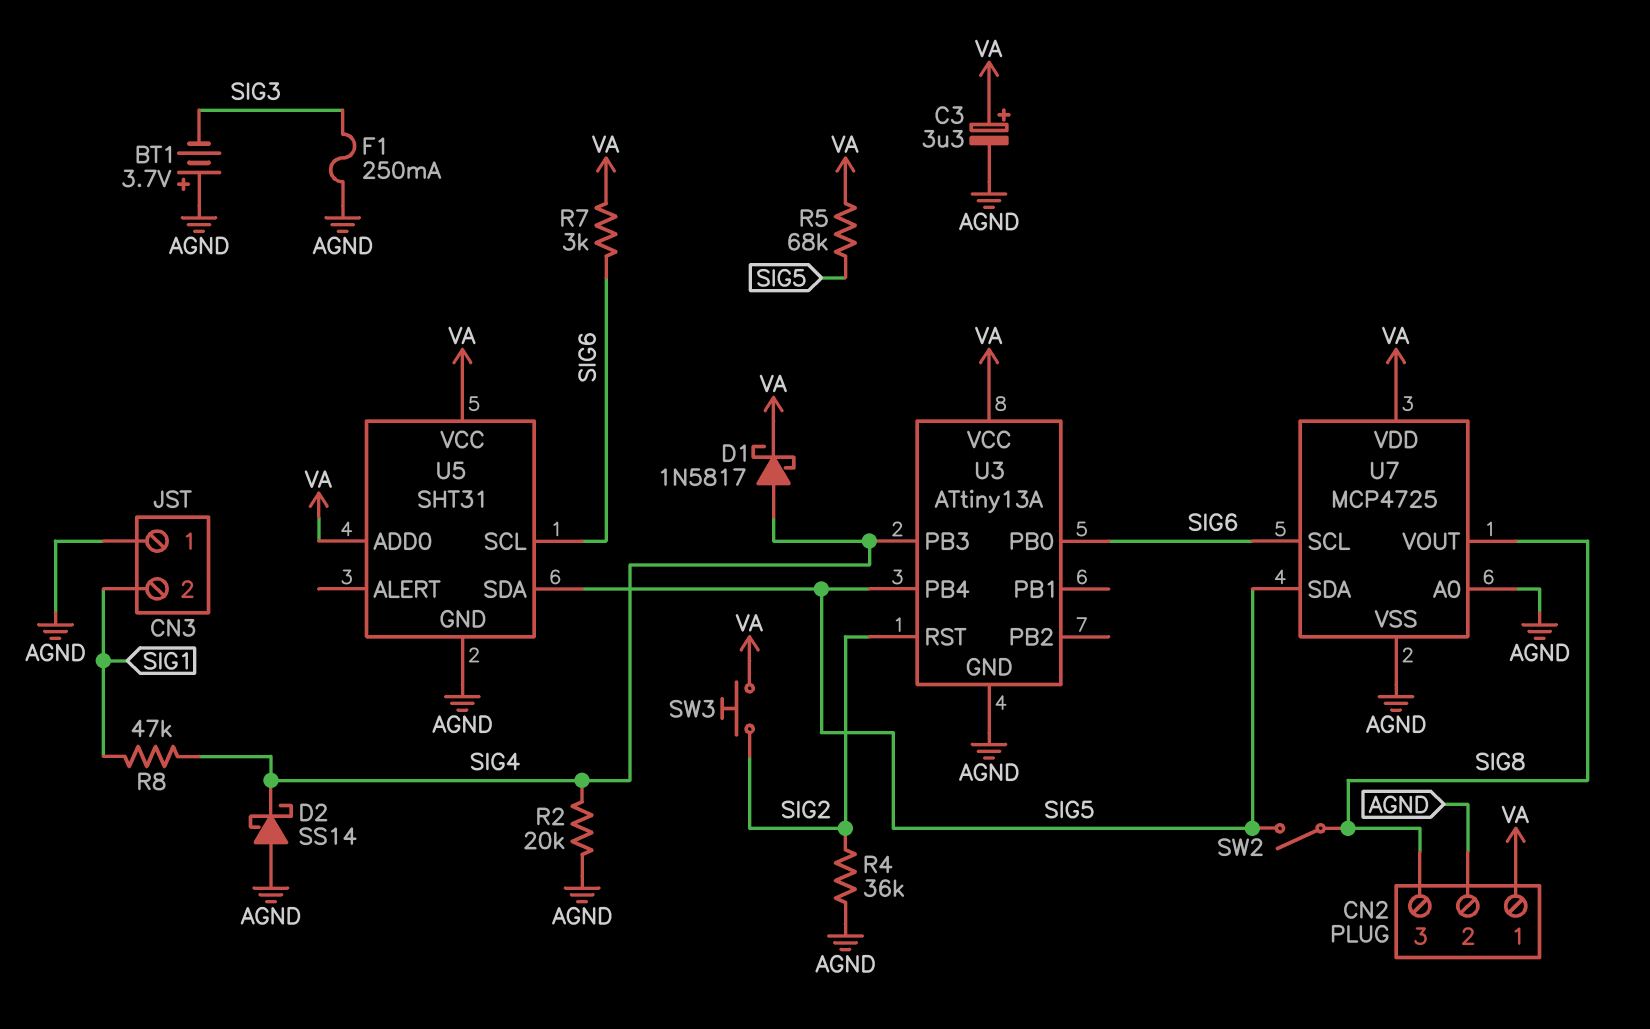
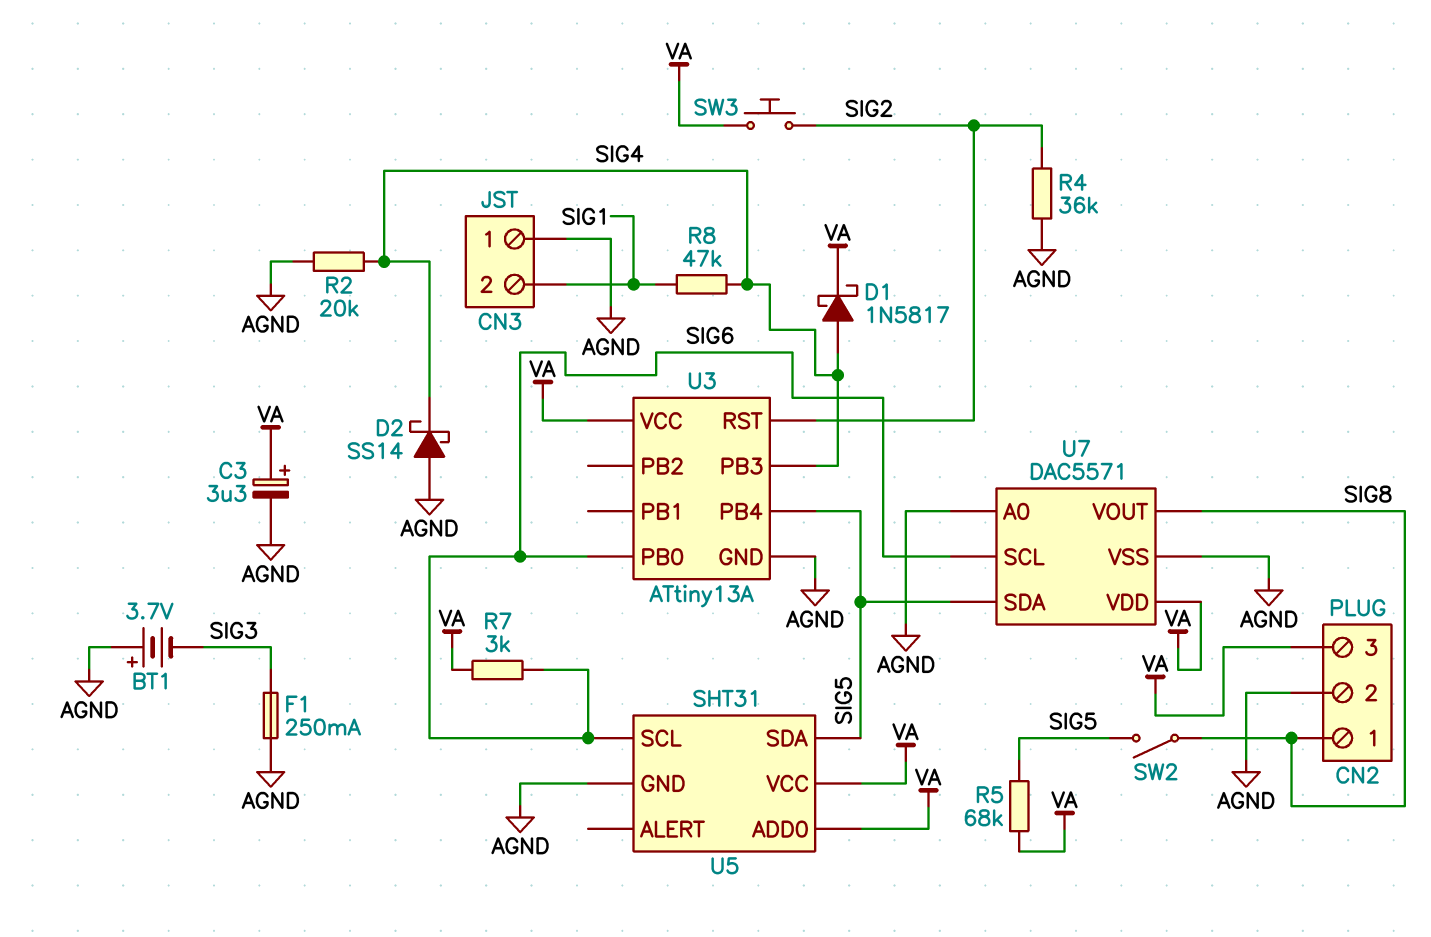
CN2 pin 1: VA -> SIG8
CN2 pin 3: SIG8 -> VA
U7: MCP4725 -> DAC5571

